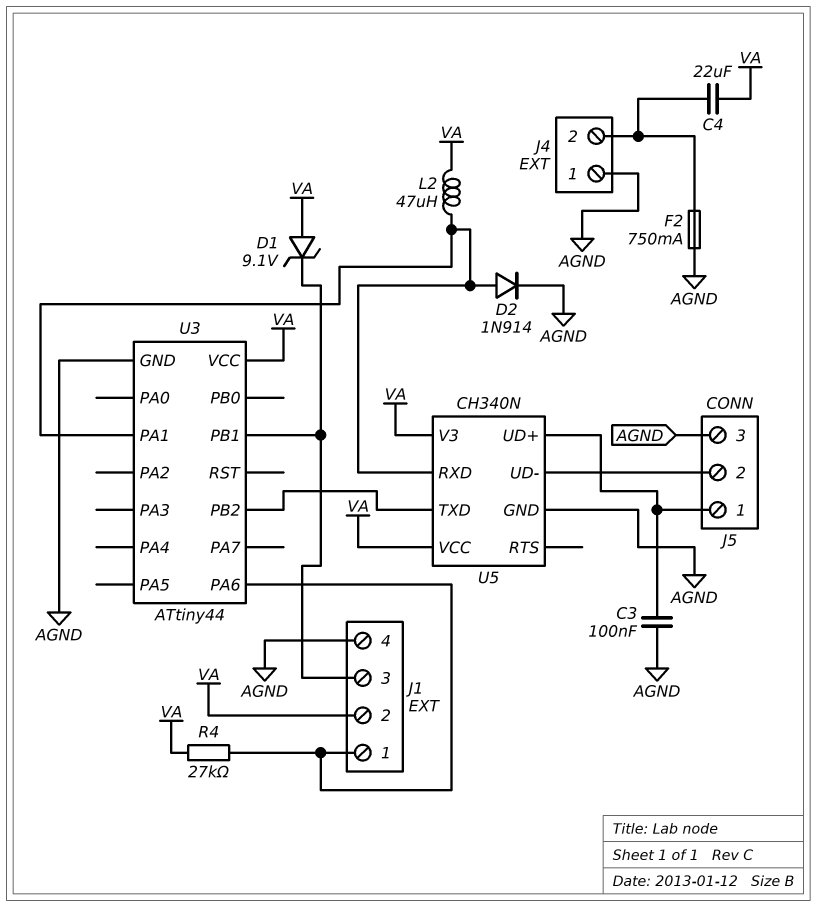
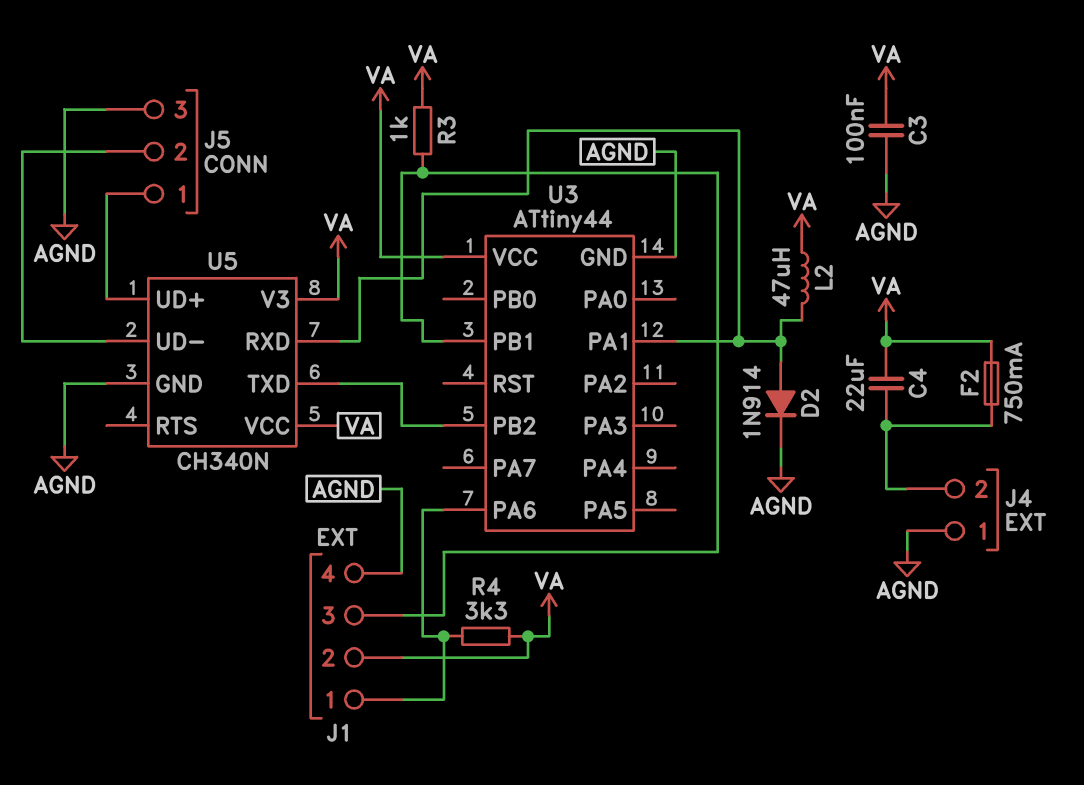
C3: 100nF (AGND, J5/1) -> 100nF (AGND, VA)
D1: zener 9.1V (A VA, K J1/3) -> none
F2: 750mA (AGND, J4/2) -> 750mA (J4/2, VA)
R3: none -> 1k (J1/3, VA)
R4: 27k (J1/1, VA) -> 3.3k (J1/1, VA)

